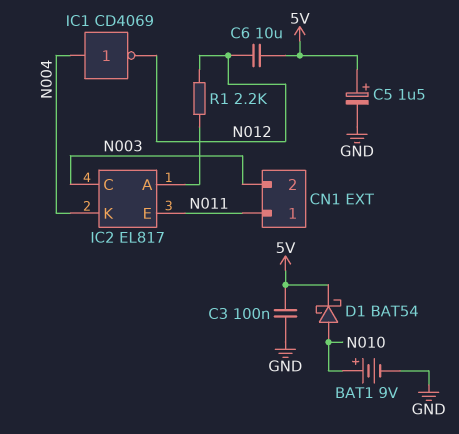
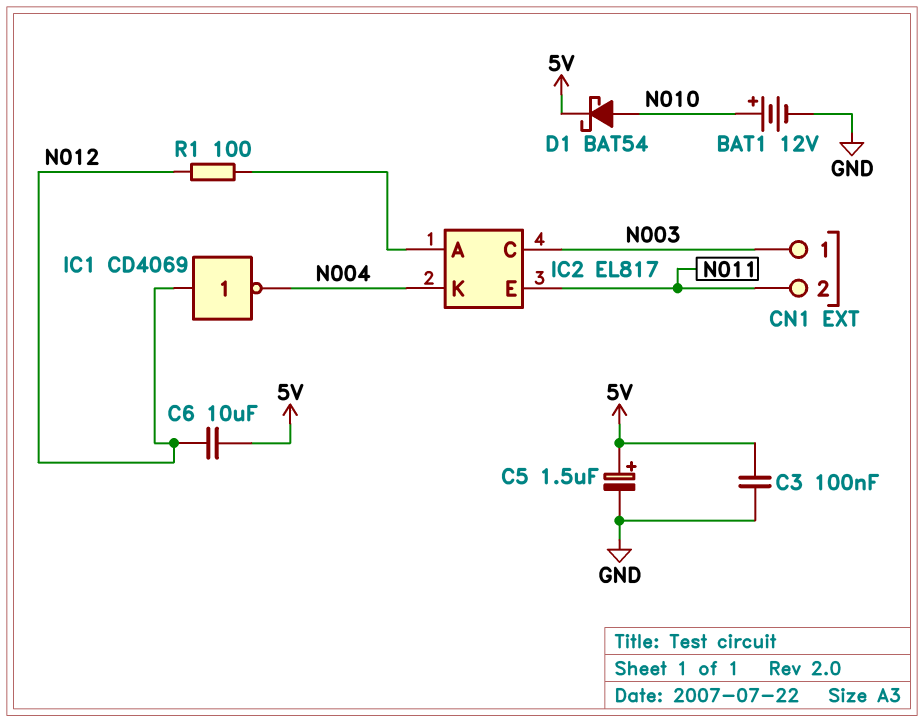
BAT1: 9V (plus N010, minus GND) -> 12V (plus N010, minus GND)
CN1 pin 1: N011 -> N003
CN1 pin 2: N003 -> N011
IC1: NOT CD4069 (in N004, out N012) -> NOT CD4069 (in N012, out N004)
R1: 2.2k (IC2/A, N012) -> 100 (IC2/A, N012)

